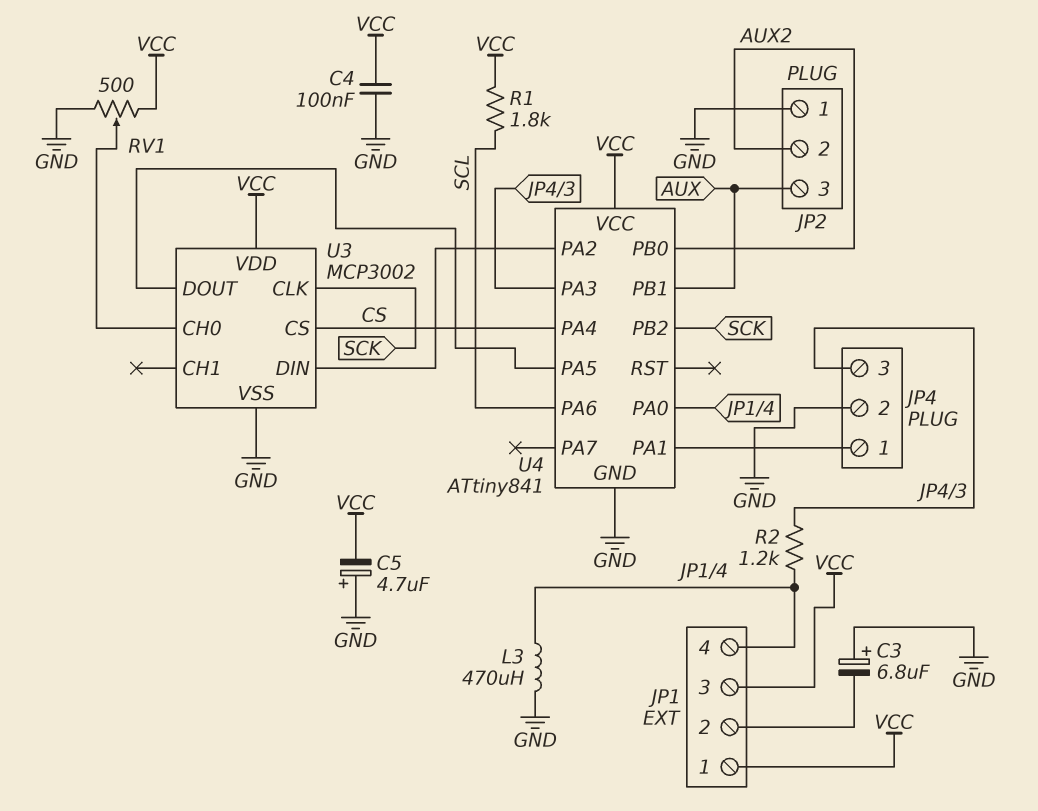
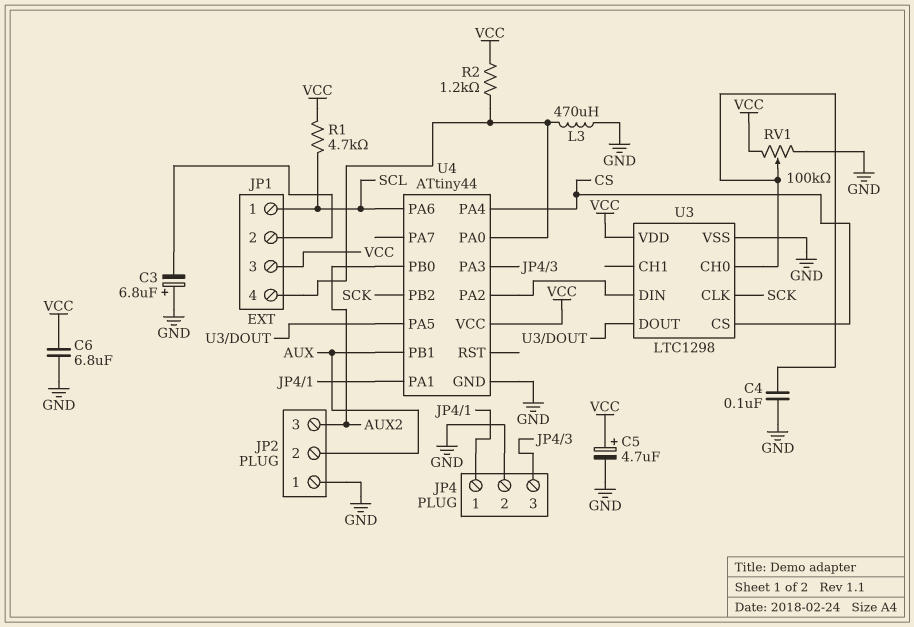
C4: 100nF (GND, VCC) -> 100nF (GND, U3/CH0)
C5: 4.7uF (plus GND, minus VCC) -> 4.7uF (plus VCC, minus GND)
C6: none -> 6.8uF (GND, VCC)
JP1 pin 1: VCC -> SCL
JP2 pin 2: AUX2 -> AUX
JP2 pin 3: AUX -> AUX2
R1: 1.8k (SCL, VCC) -> 4.7k (SCL, VCC)
R2: 1.2k (JP1/4, JP4/3) -> 1.2k (JP1/4, VCC)
RV1: 500 (GND, VCC, wiper U3/CH0) -> 100k (GND, VCC, wiper U3/CH0)
U3: MCP3002 -> LTC1298
U4: ATtiny841 -> ATtiny44

